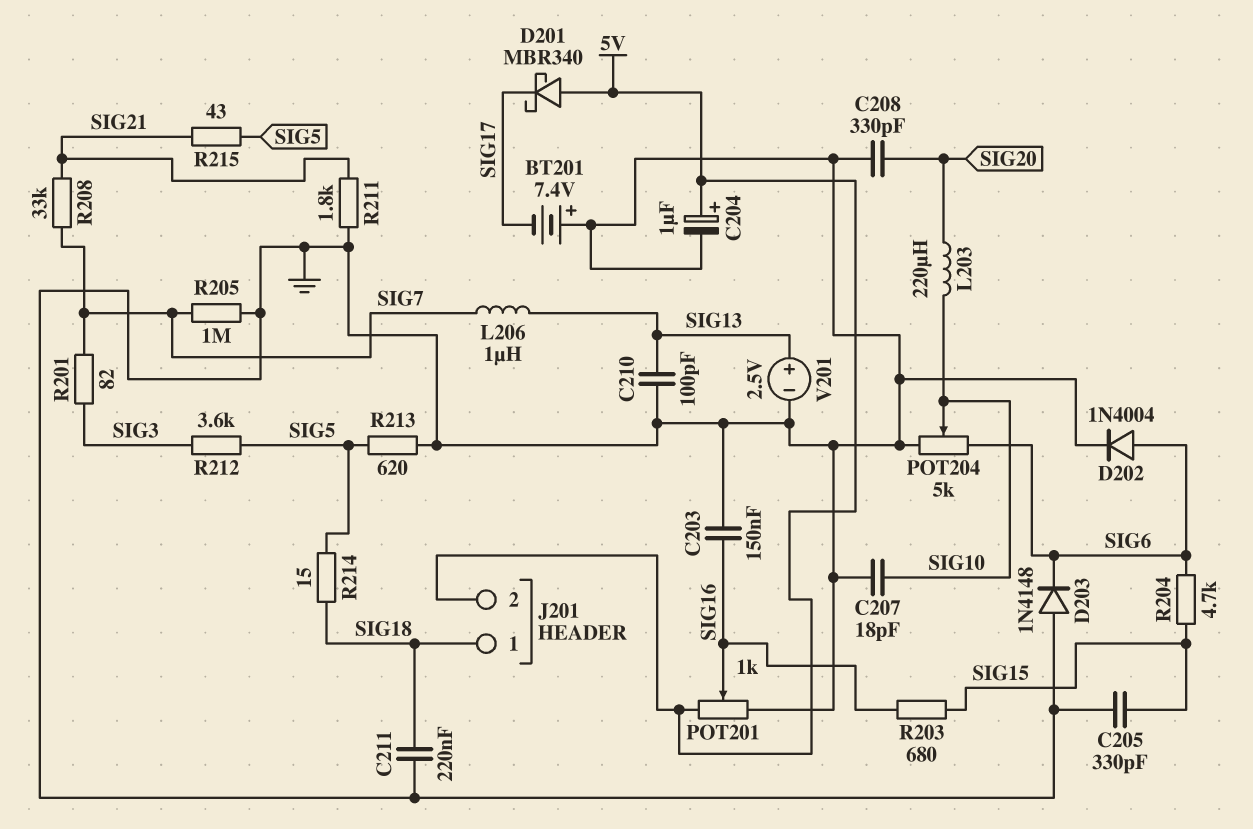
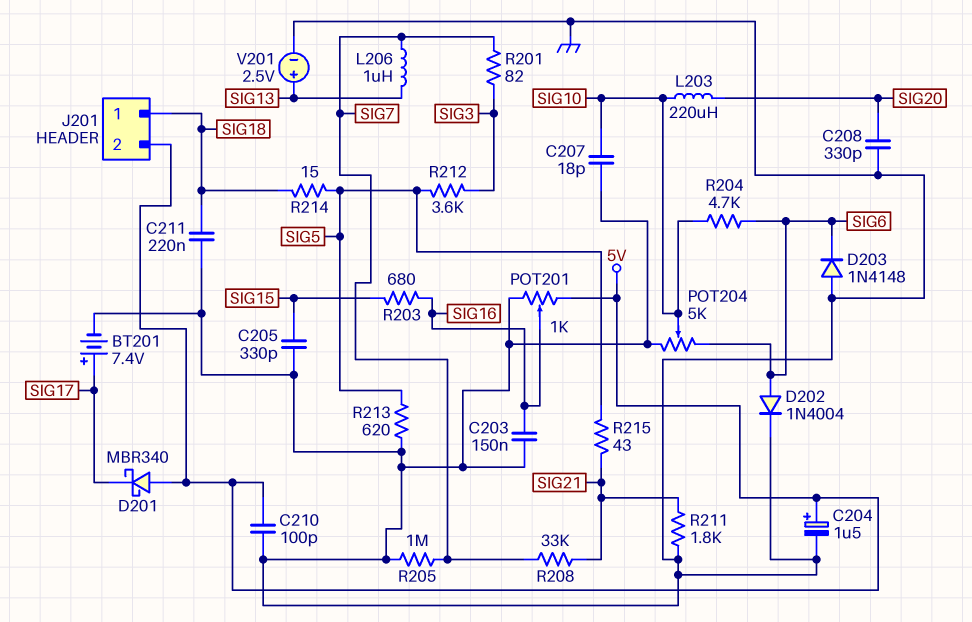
BT201: 7.4V (plus GND, minus SIG17) -> 7.4V (plus SIG17, minus GND)
C204: 1uF (plus 5V, minus GND) -> 1.5uF (plus 5V, minus GND)
C210: 100pF (GND, SIG13) -> 100pF (5V, GND)
R204: 4.7k (SIG6, SIG15) -> 4.7k (SIG6, SIG10)

